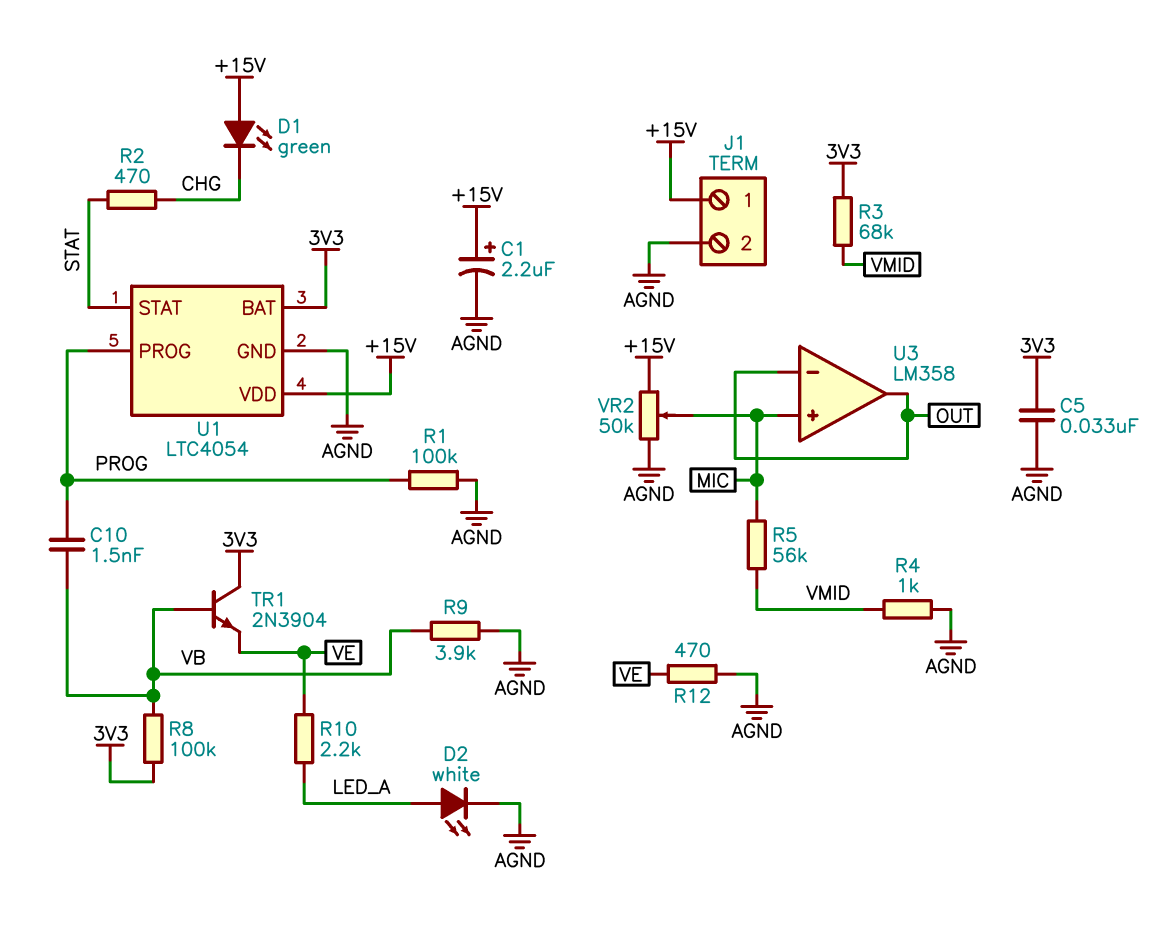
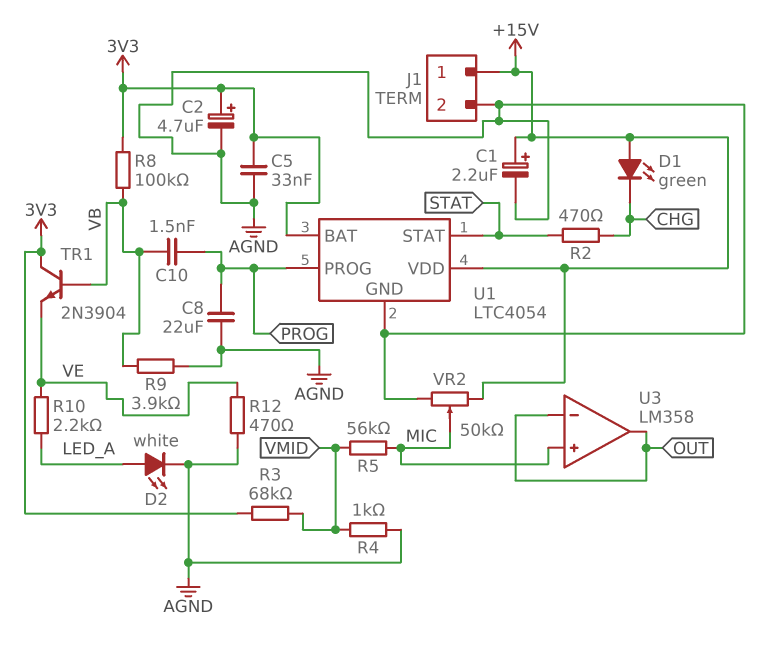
C2: none -> 4.7uF (plus 3V3, minus AGND)
C8: none -> 22uF (AGND, PROG)
R1: 100k (AGND, PROG) -> none

